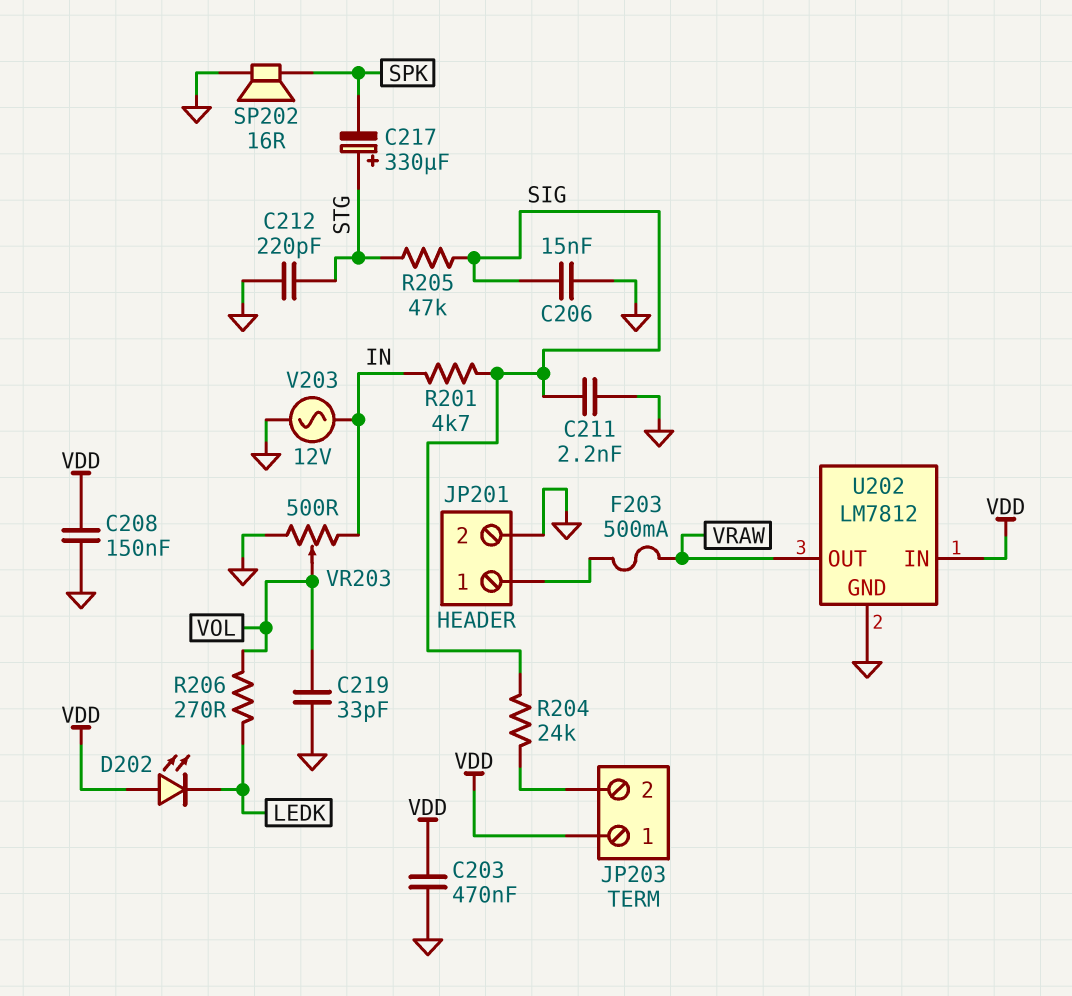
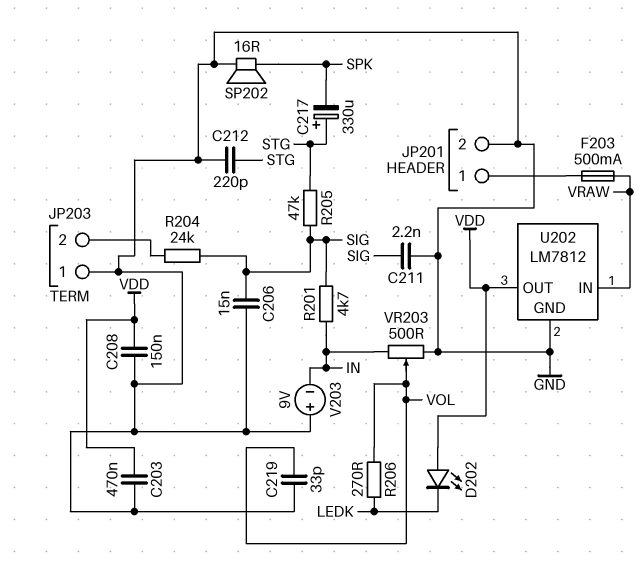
JP203 pin 1: VDD -> GND
U202 pin IN: VDD -> VRAW
U202 pin OUT: VRAW -> VDD
V203: AC 12V (GND, IN) -> 9V (plus GND, minus IN)

